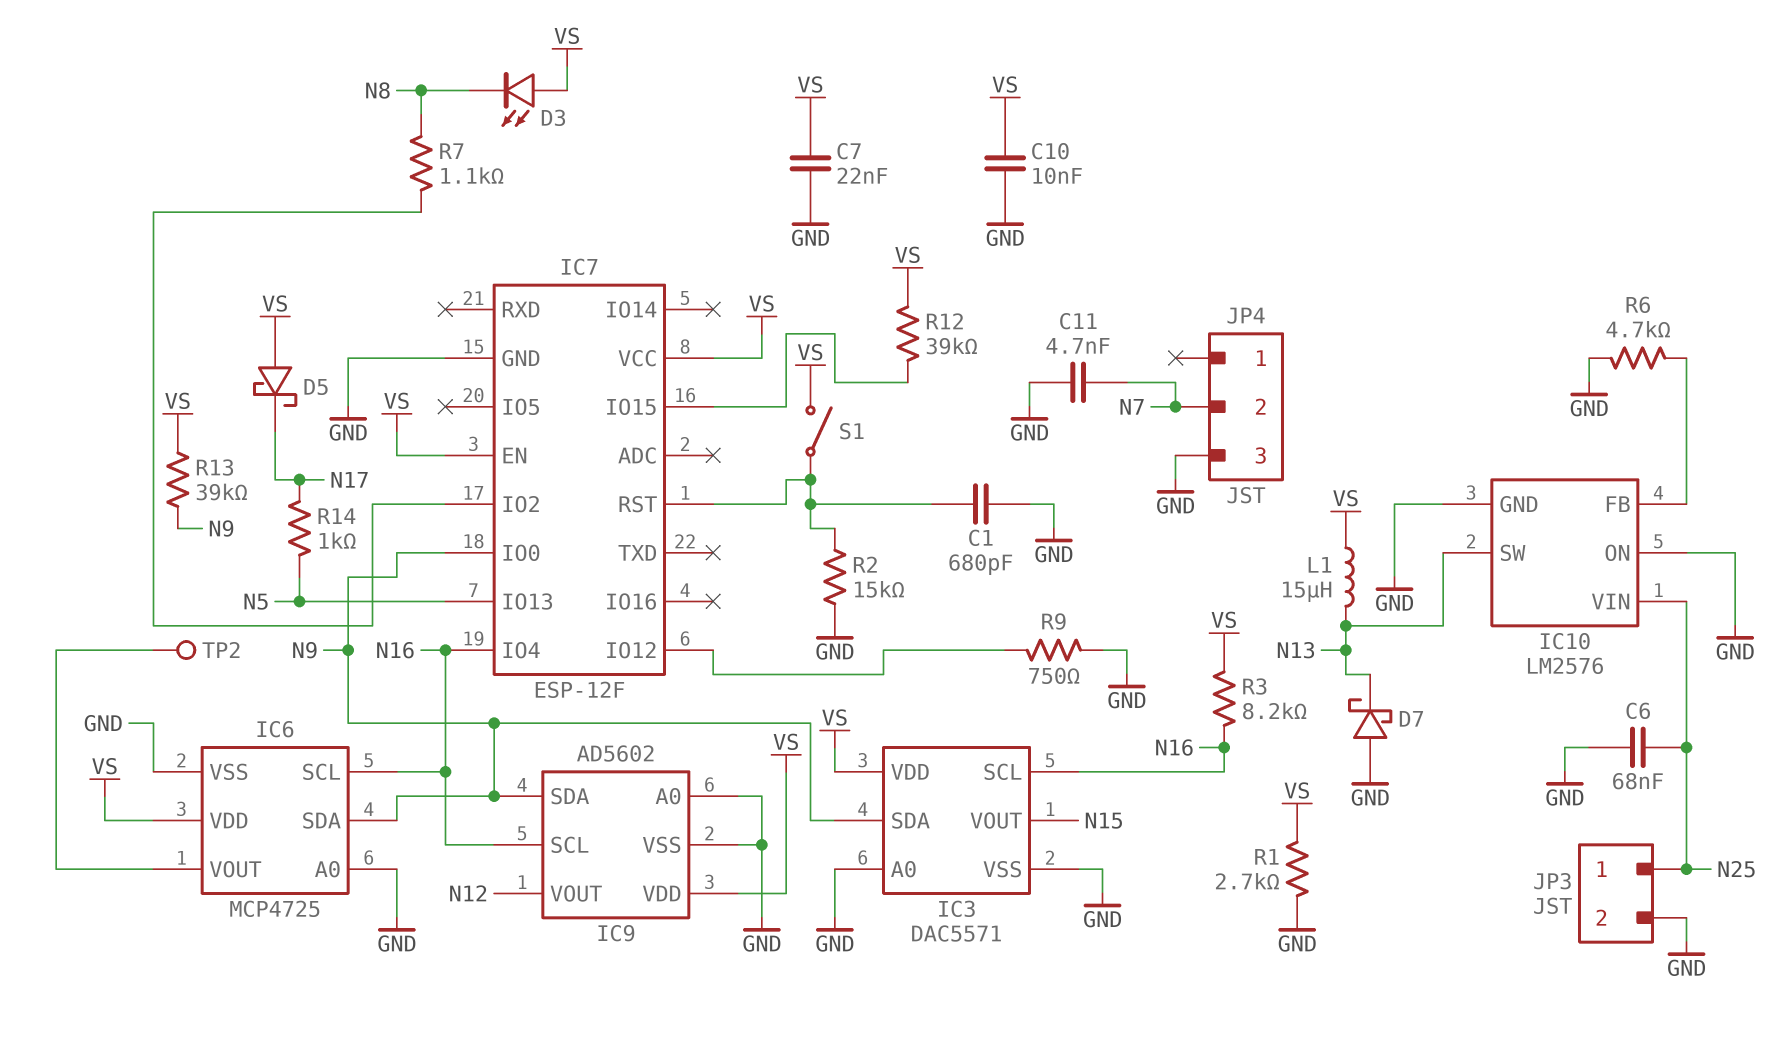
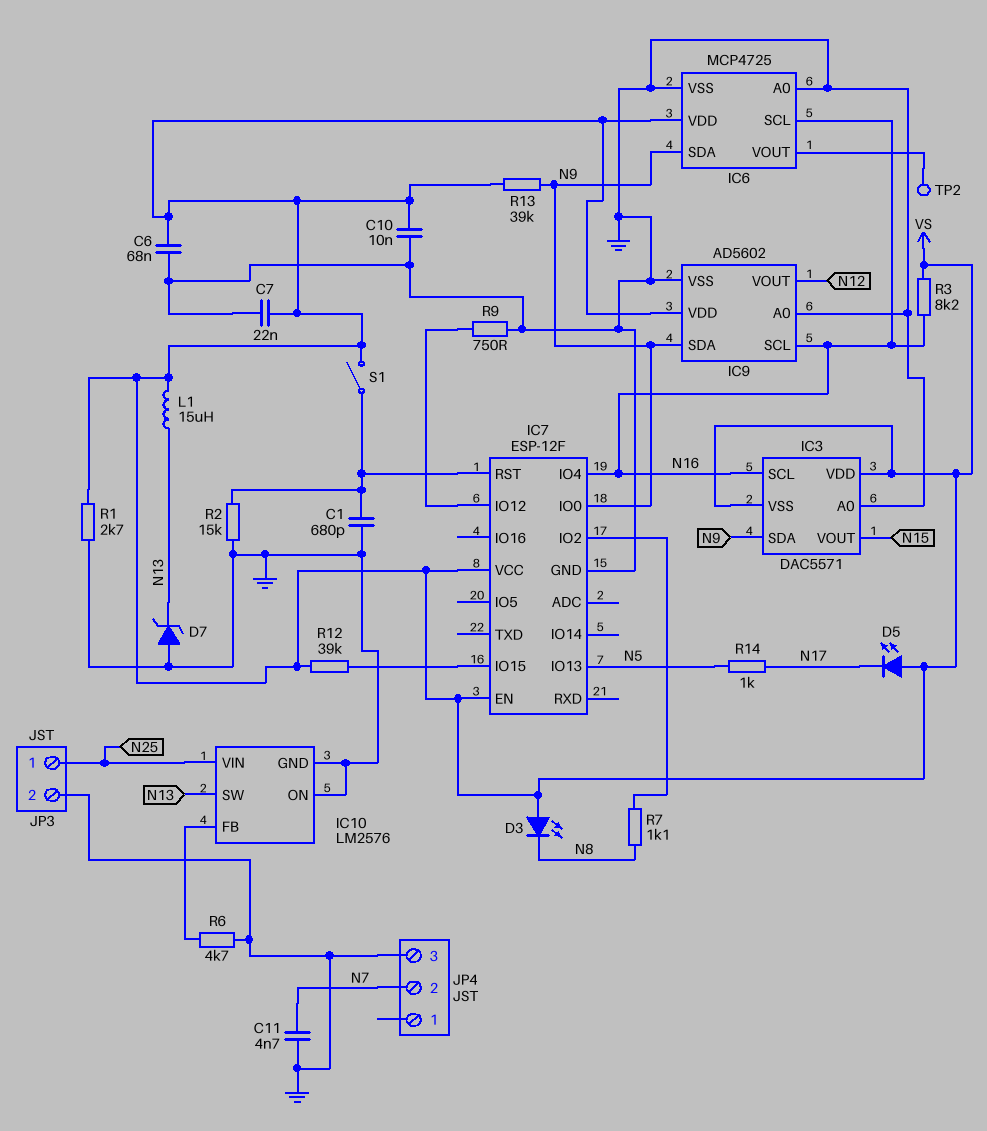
C6: 68nF (GND, N25) -> 68nF (GND, VS)
D5: schottky (A VS, K N17) -> LED (A VS, K N17)
D7: schottky (A GND, K N13) -> zener (A GND, K N13)
IC3 pin VSS: GND -> VS

